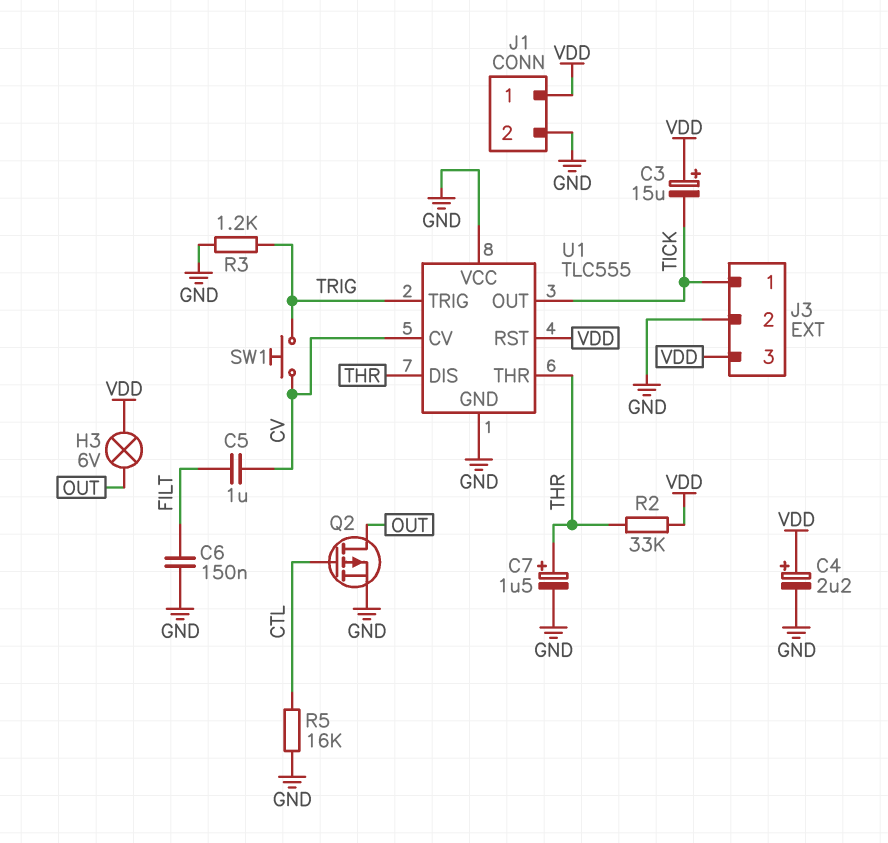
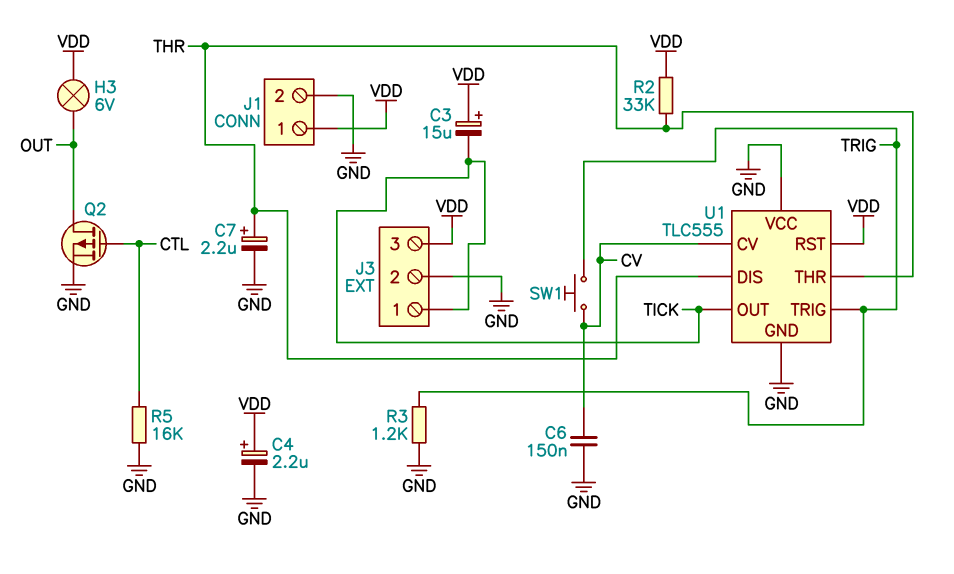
C5: 1uF (CV, FILT) -> none
C6: 150nF (FILT, GND) -> 150nF (CV, GND)
C7: 1.5uF (plus THR, minus GND) -> 2.2uF (plus THR, minus GND)

